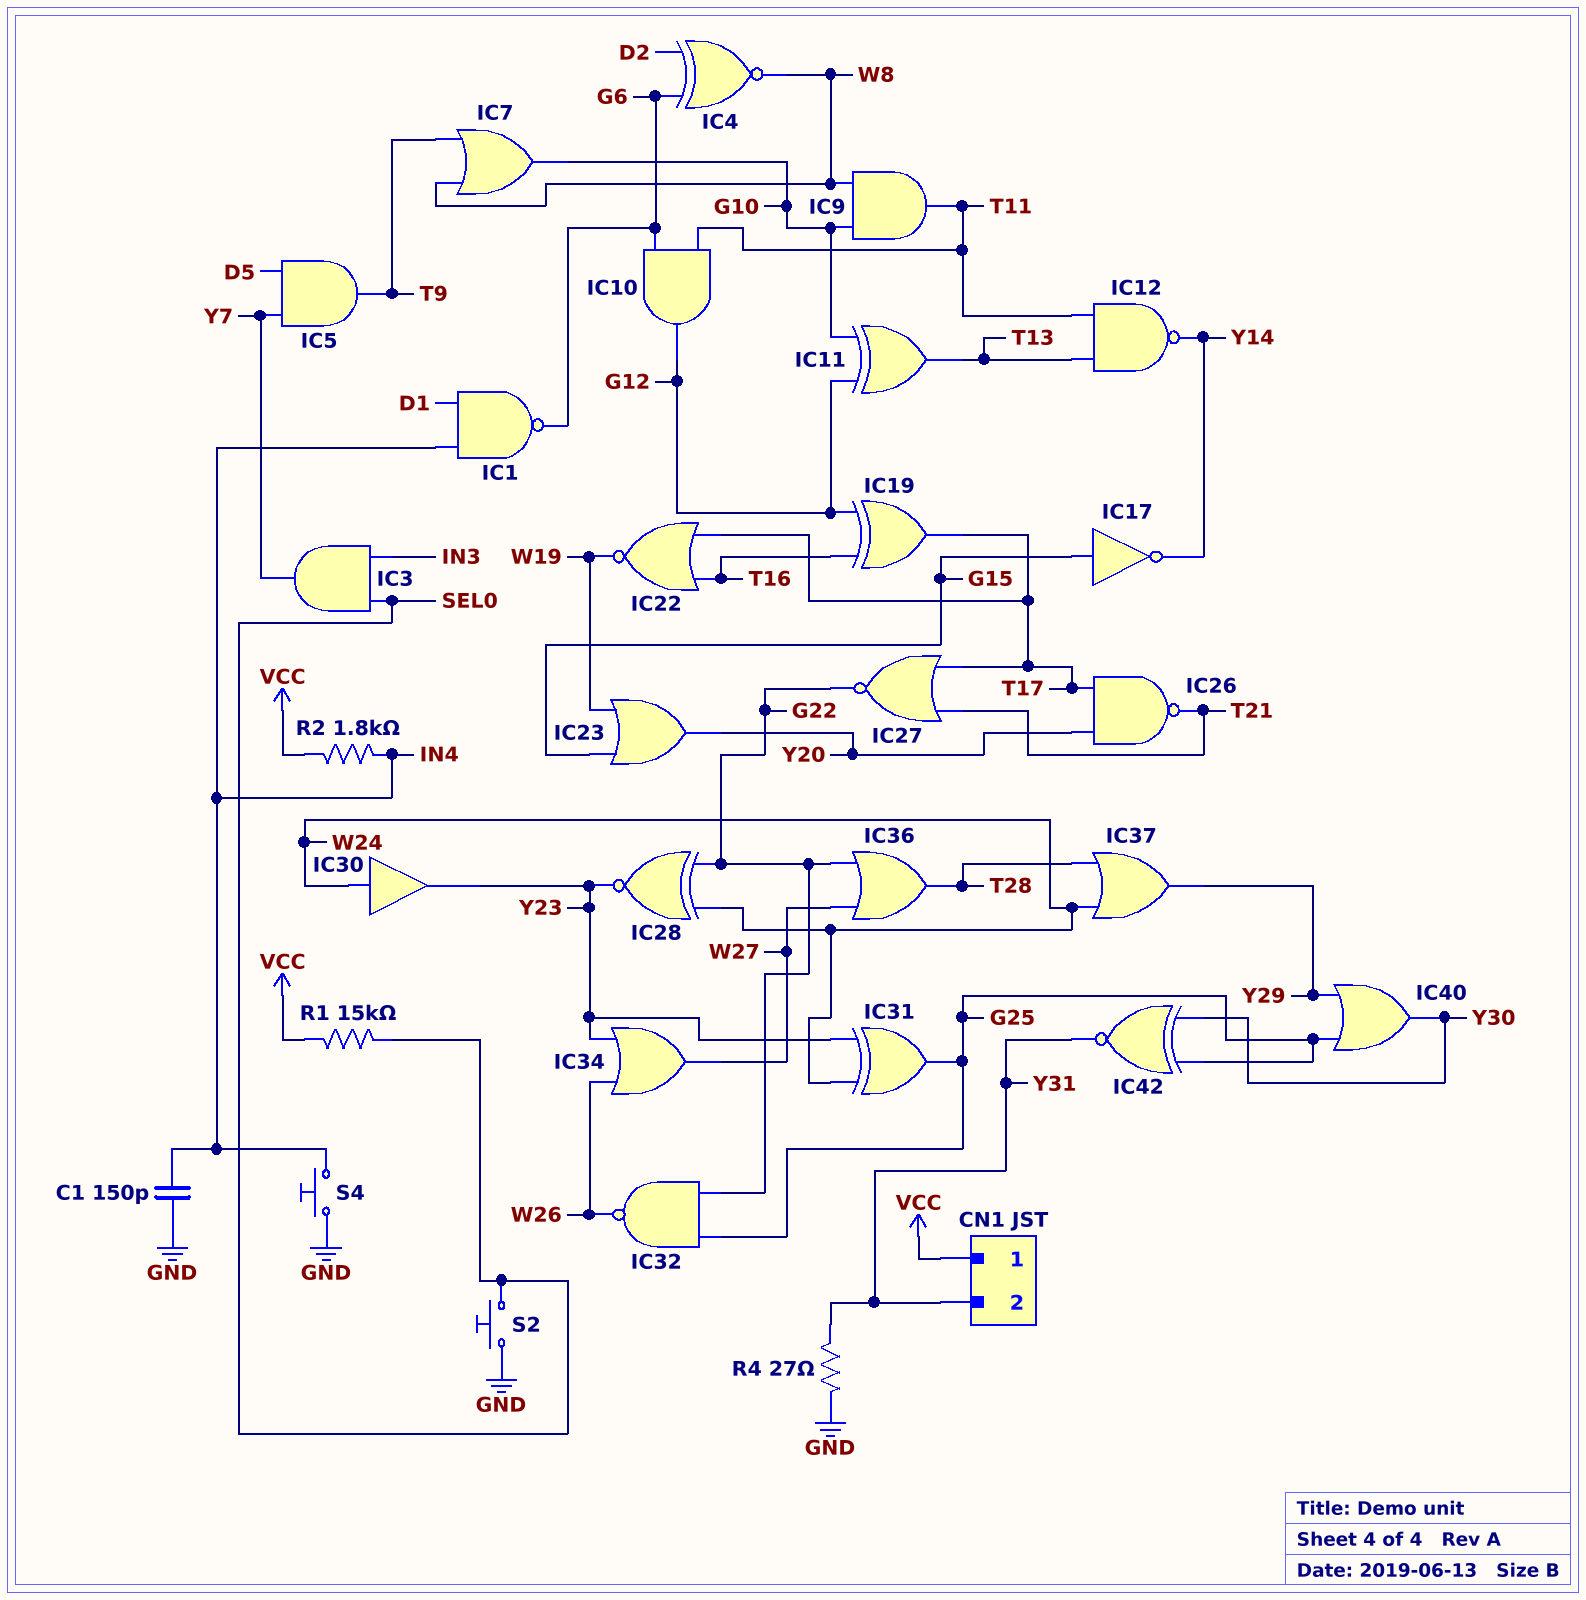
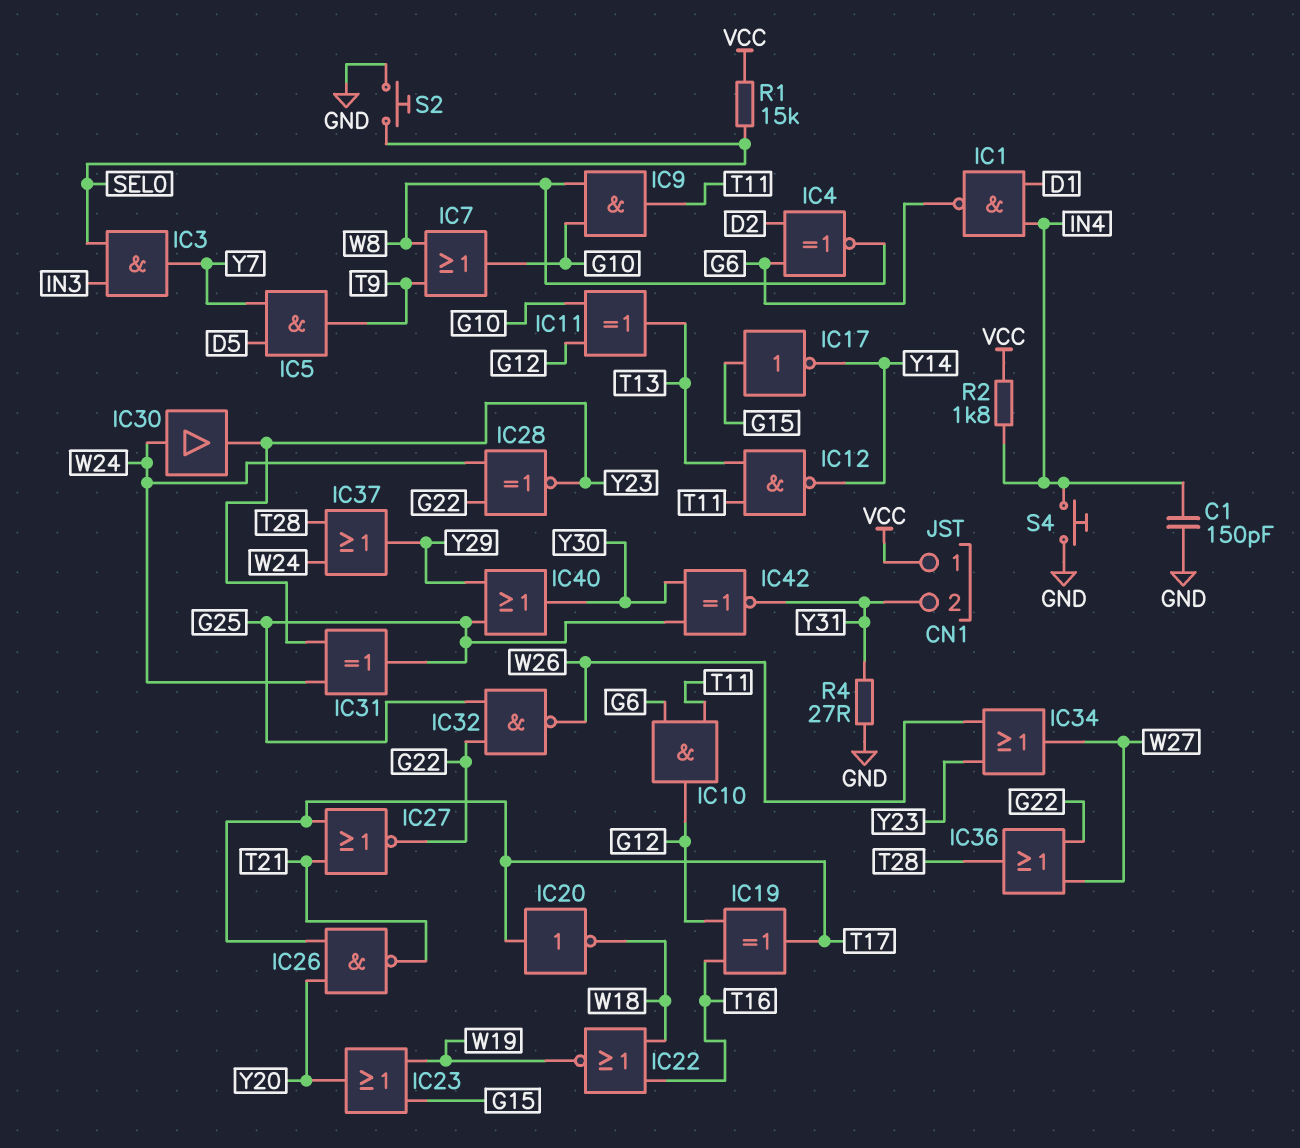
IC20: none -> NOT (in T17, out W18)
IC22: NOR (in T16, in T17, out W19) -> NOR (in T16, in W18, out W19)

